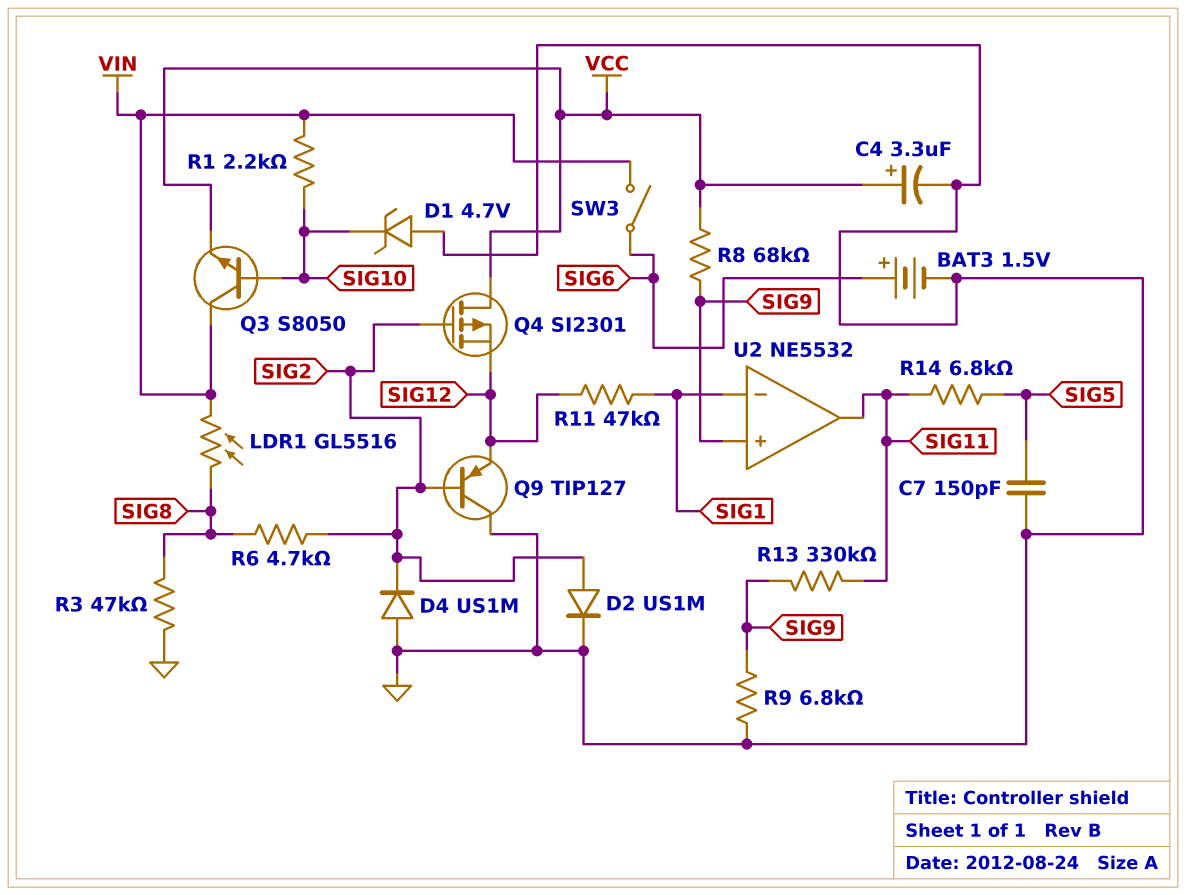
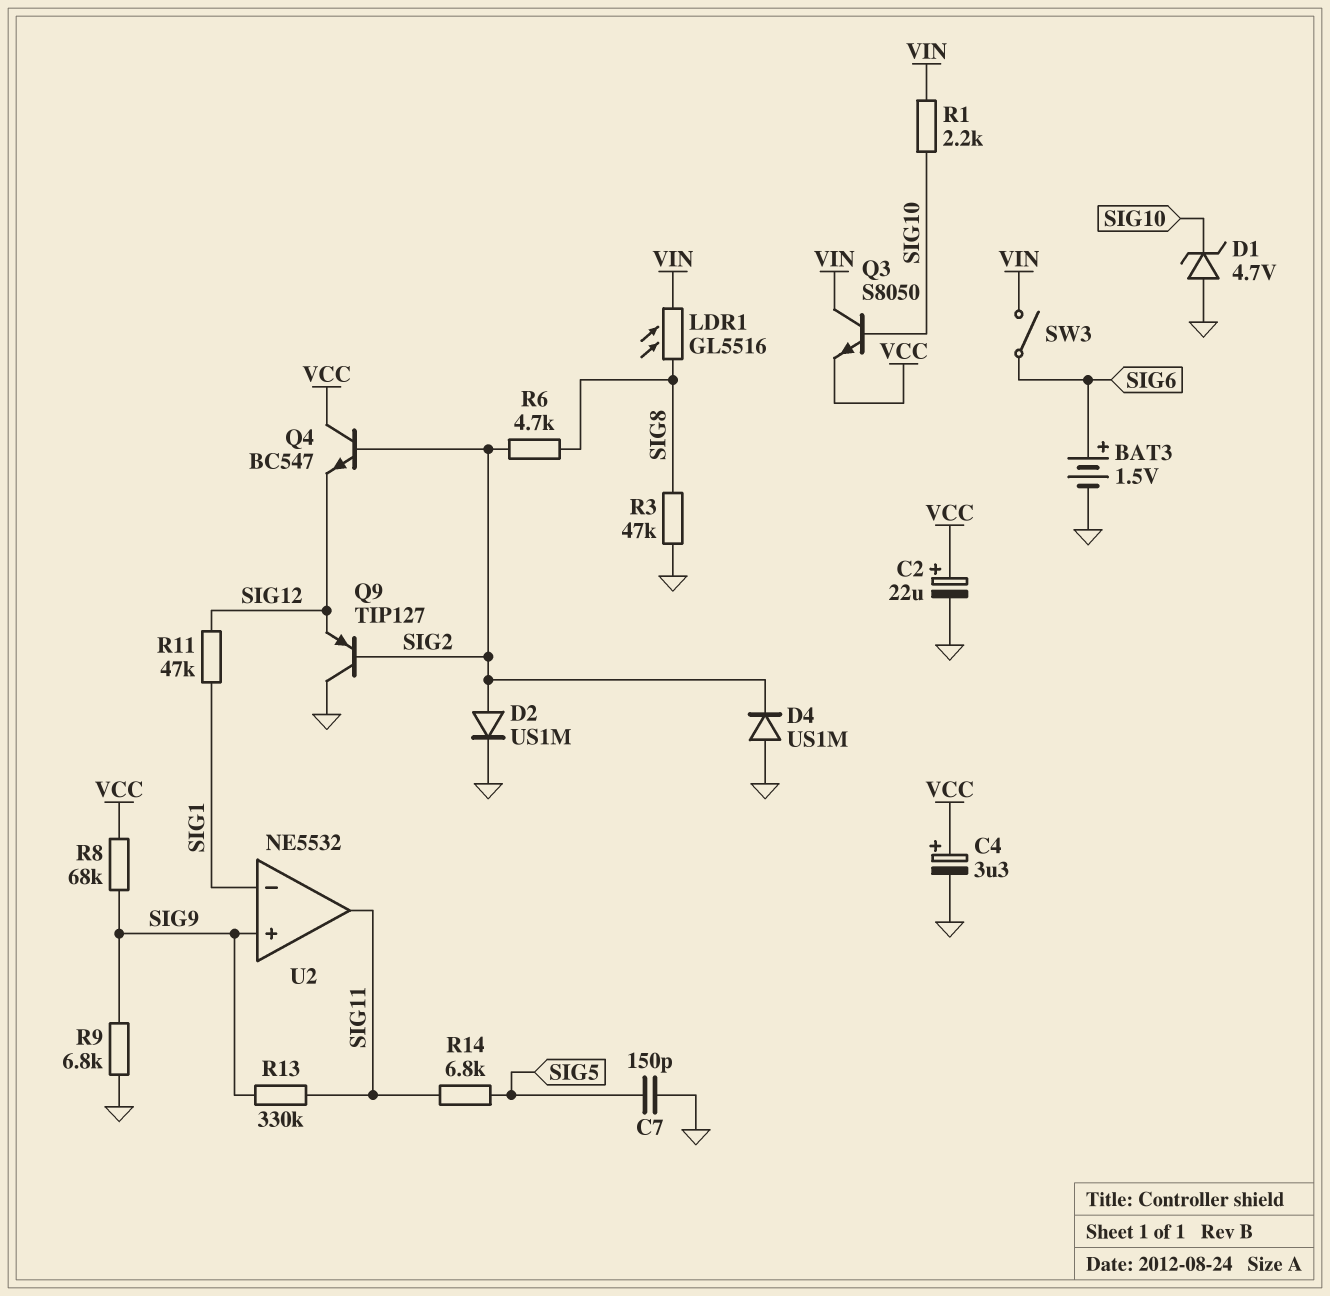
C2: none -> 22uF (plus VCC, minus GND)
Q4: PMOS SI2301 (G SIG2, D VCC, S SIG12) -> NPN BC547 (B SIG2, C VCC, E SIG12)

